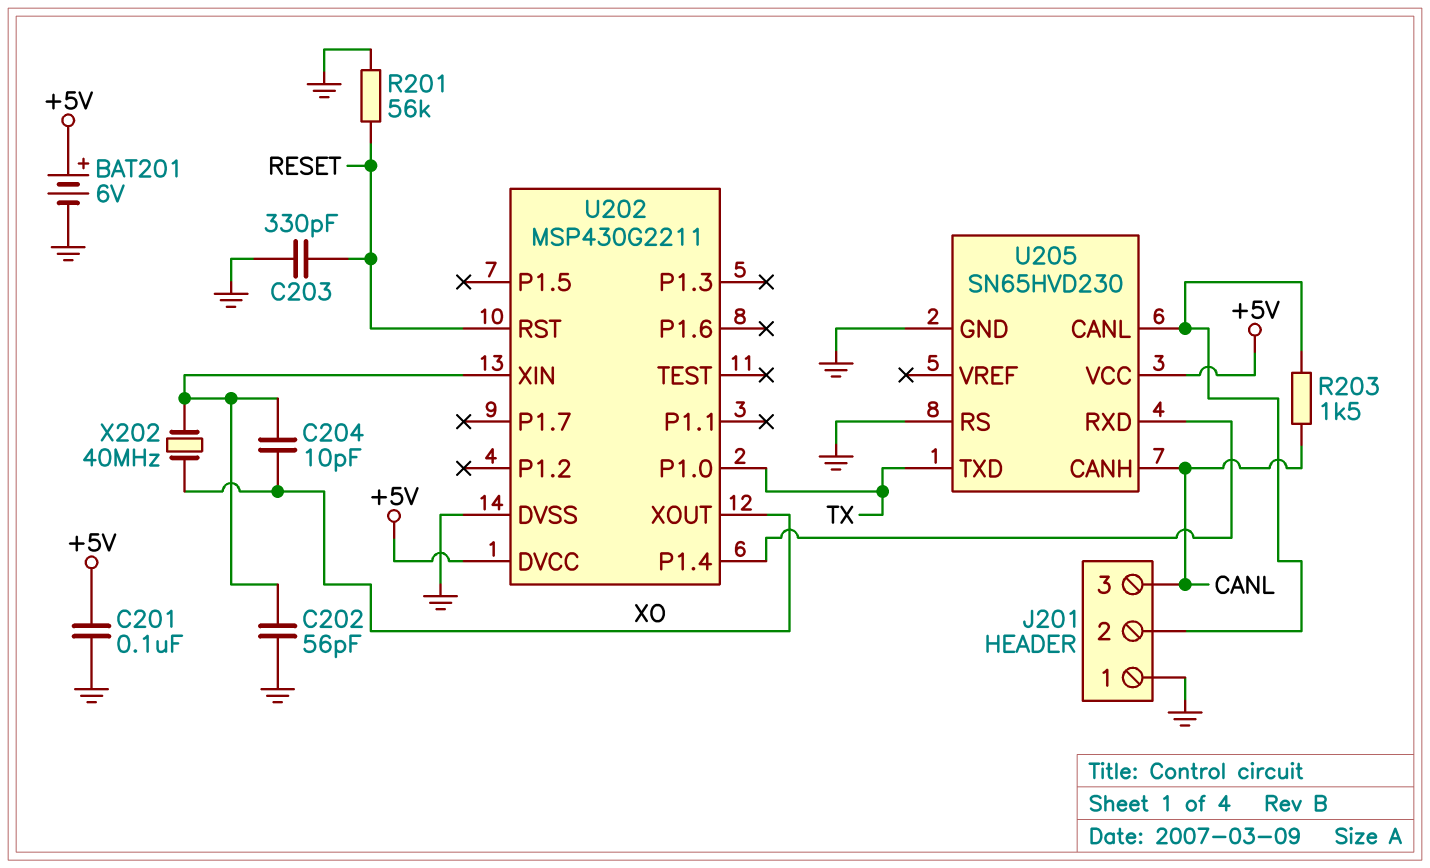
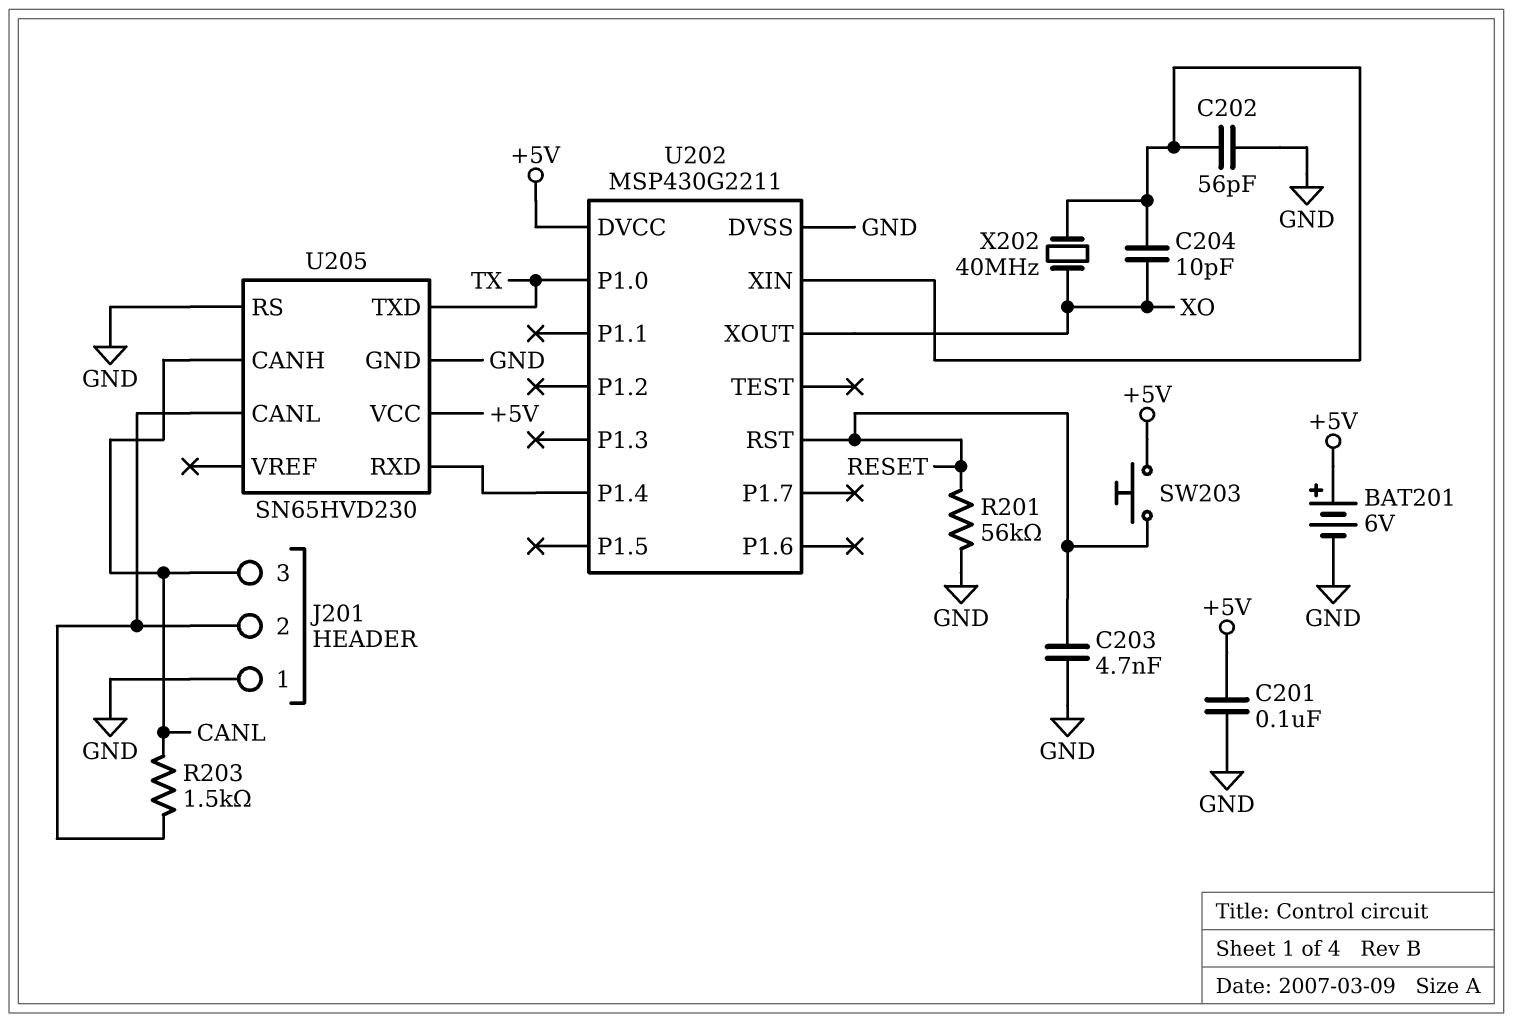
C203: 330pF (GND, RESET) -> 4.7nF (GND, RESET)
SW203: none -> button (+5V, RESET)

